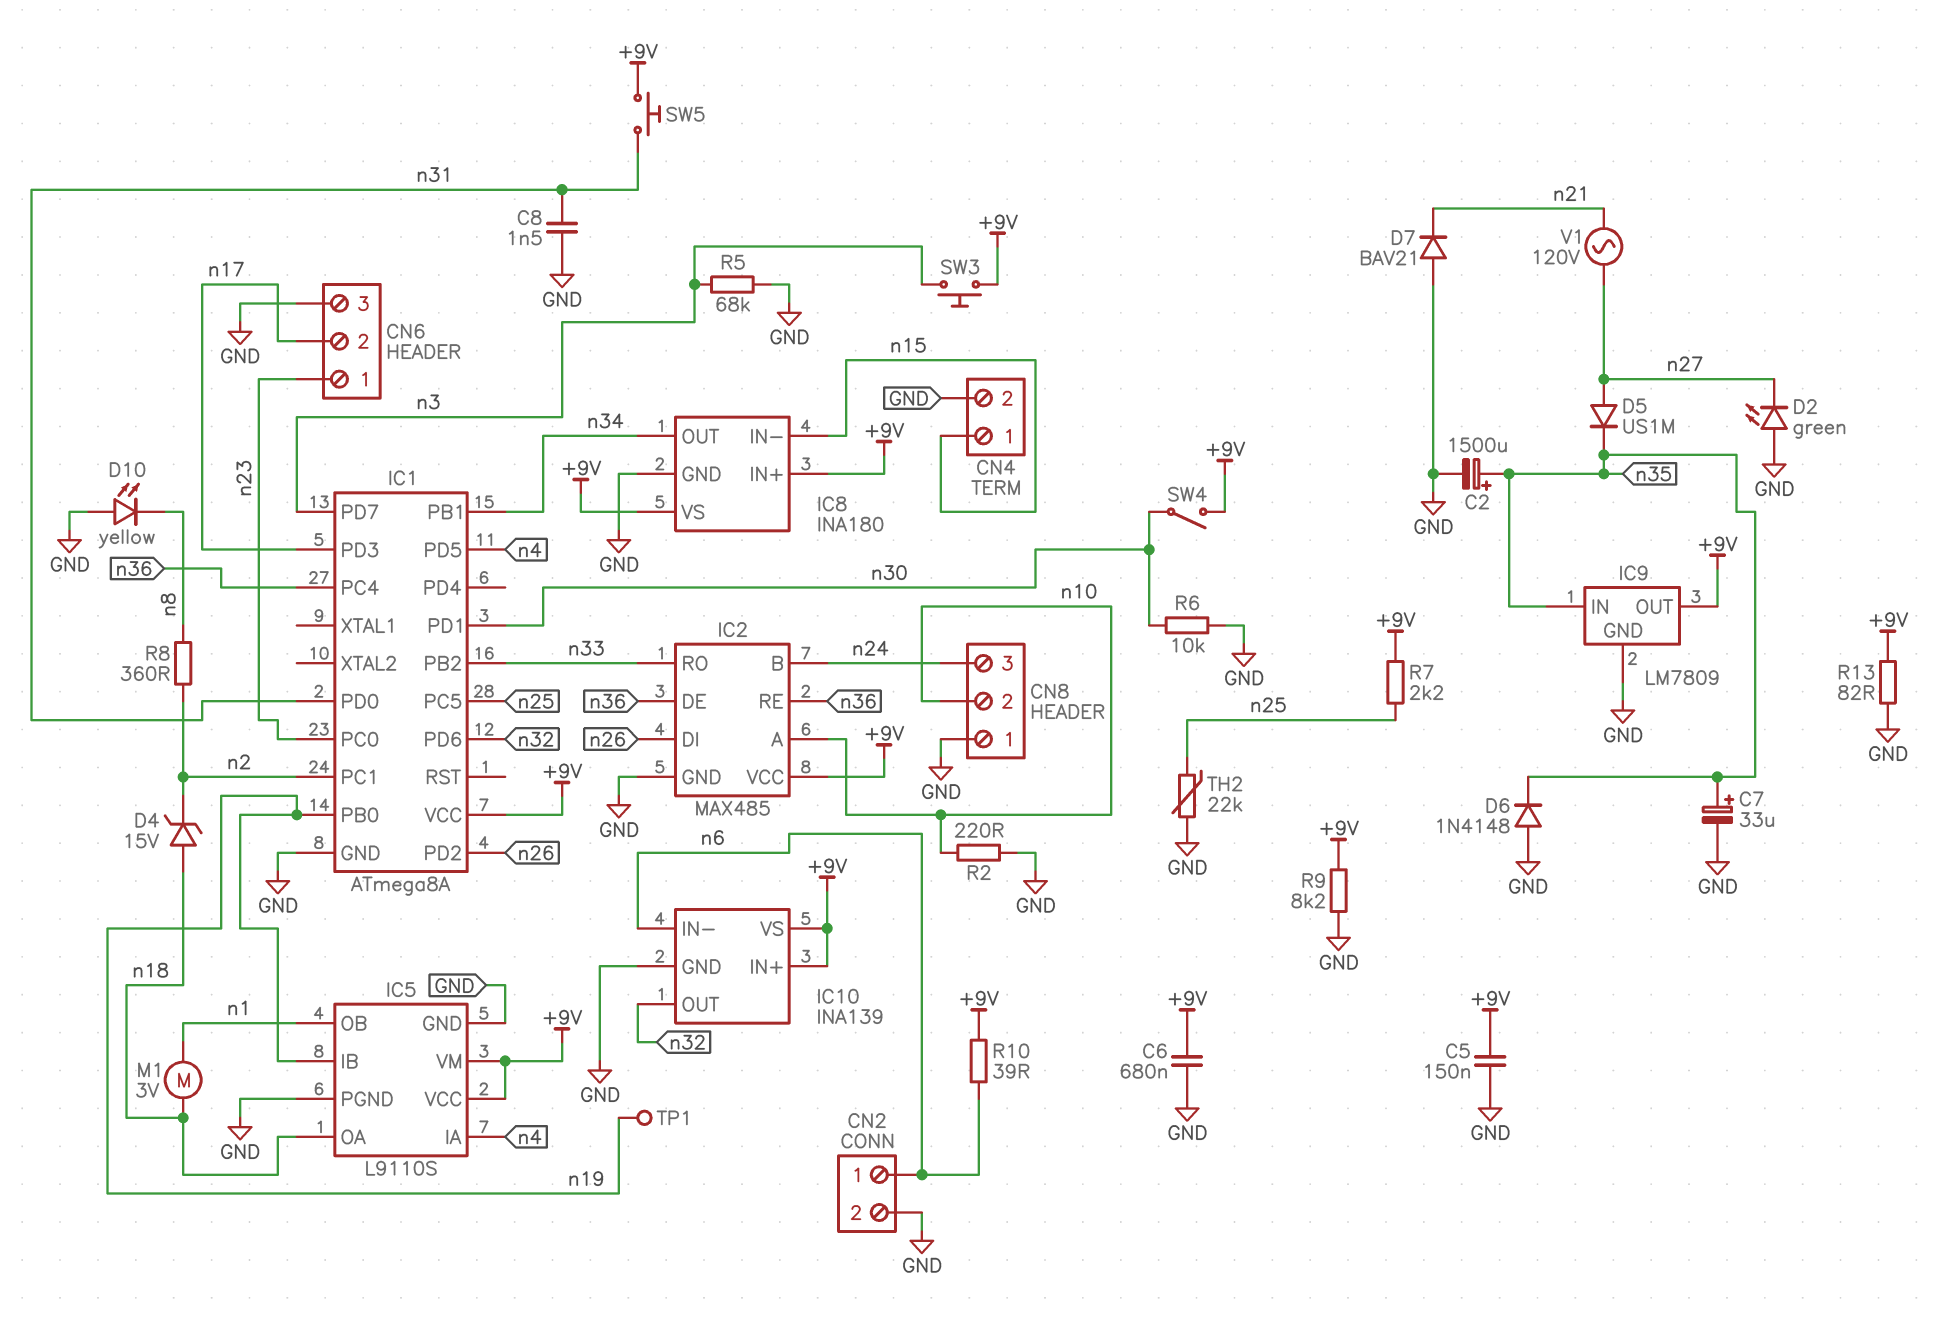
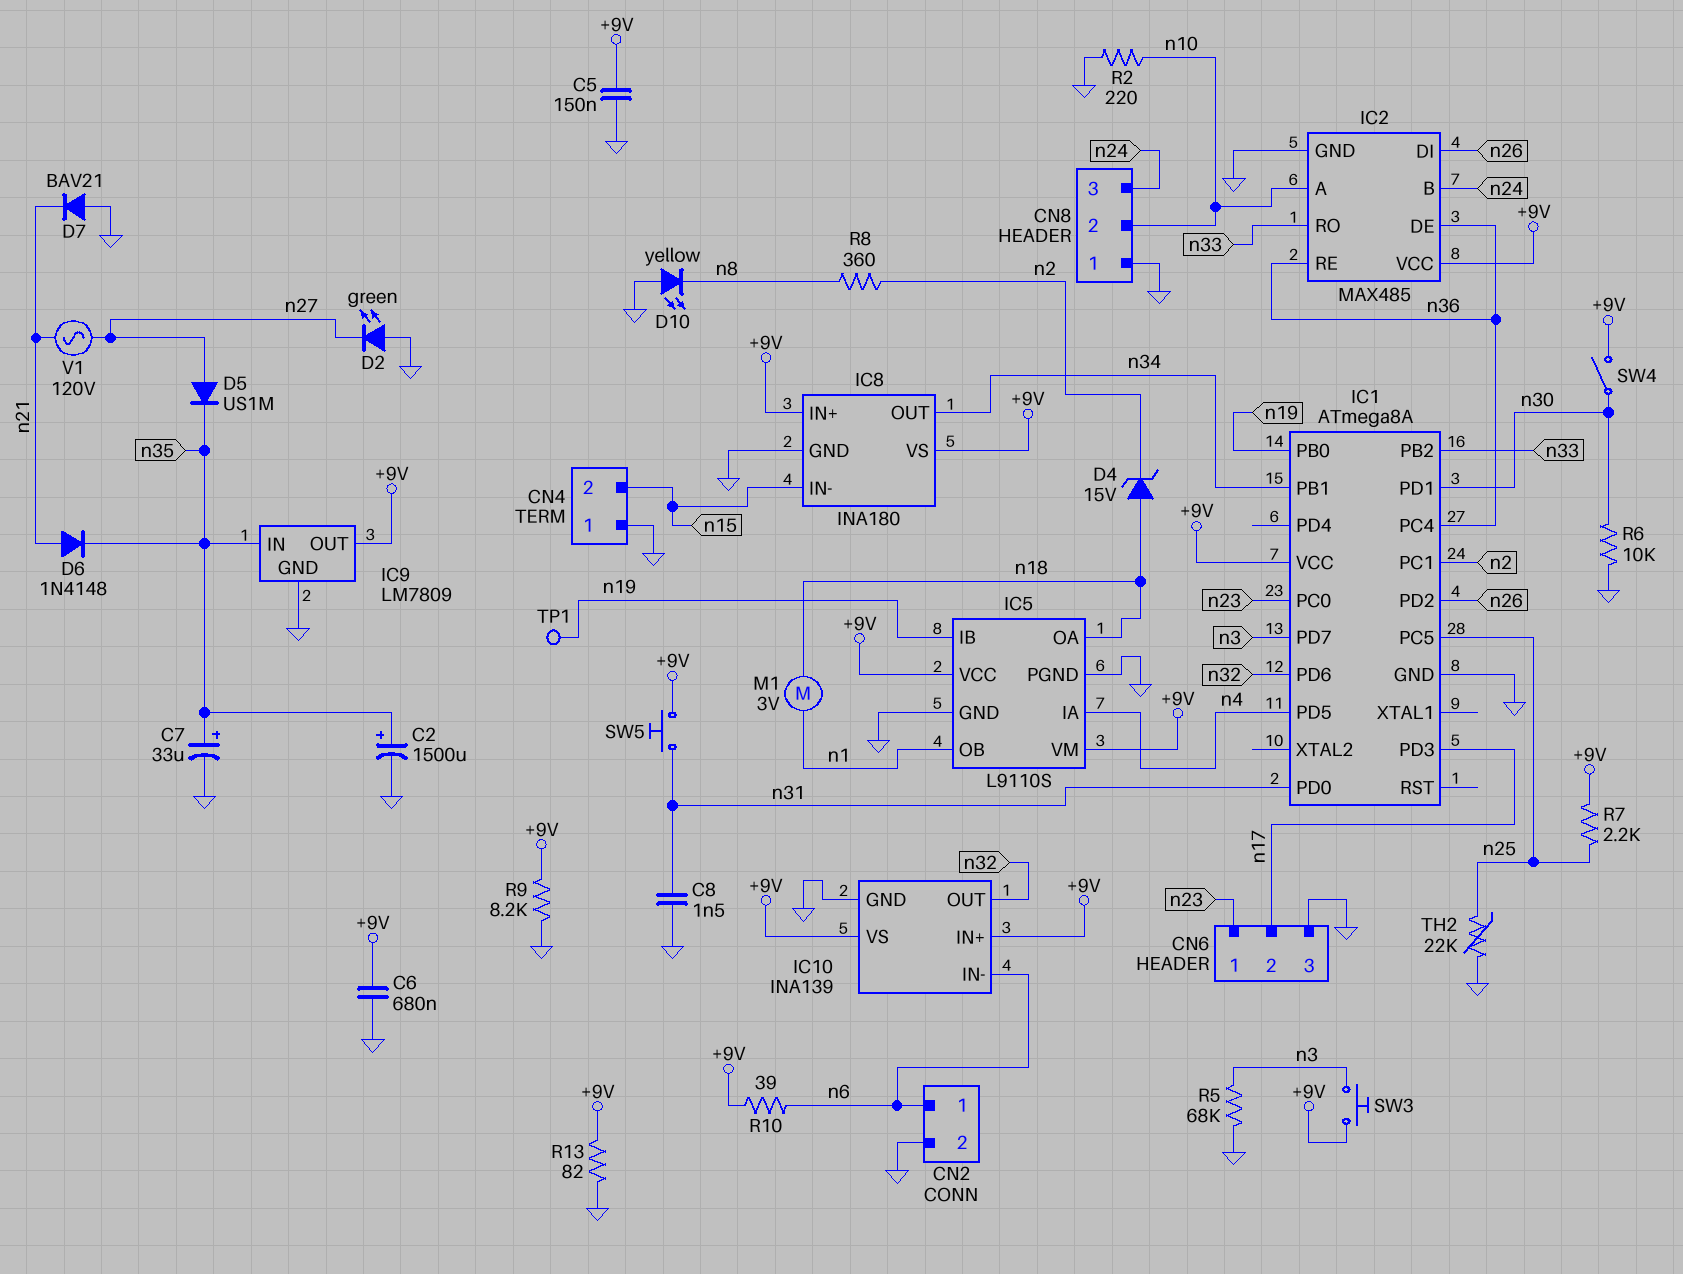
CN4 pin 1: n15 -> GND
CN4 pin 2: GND -> n15
D6: diode 1N4148 (A GND, K n35) -> diode 1N4148 (A n21, K n35)

